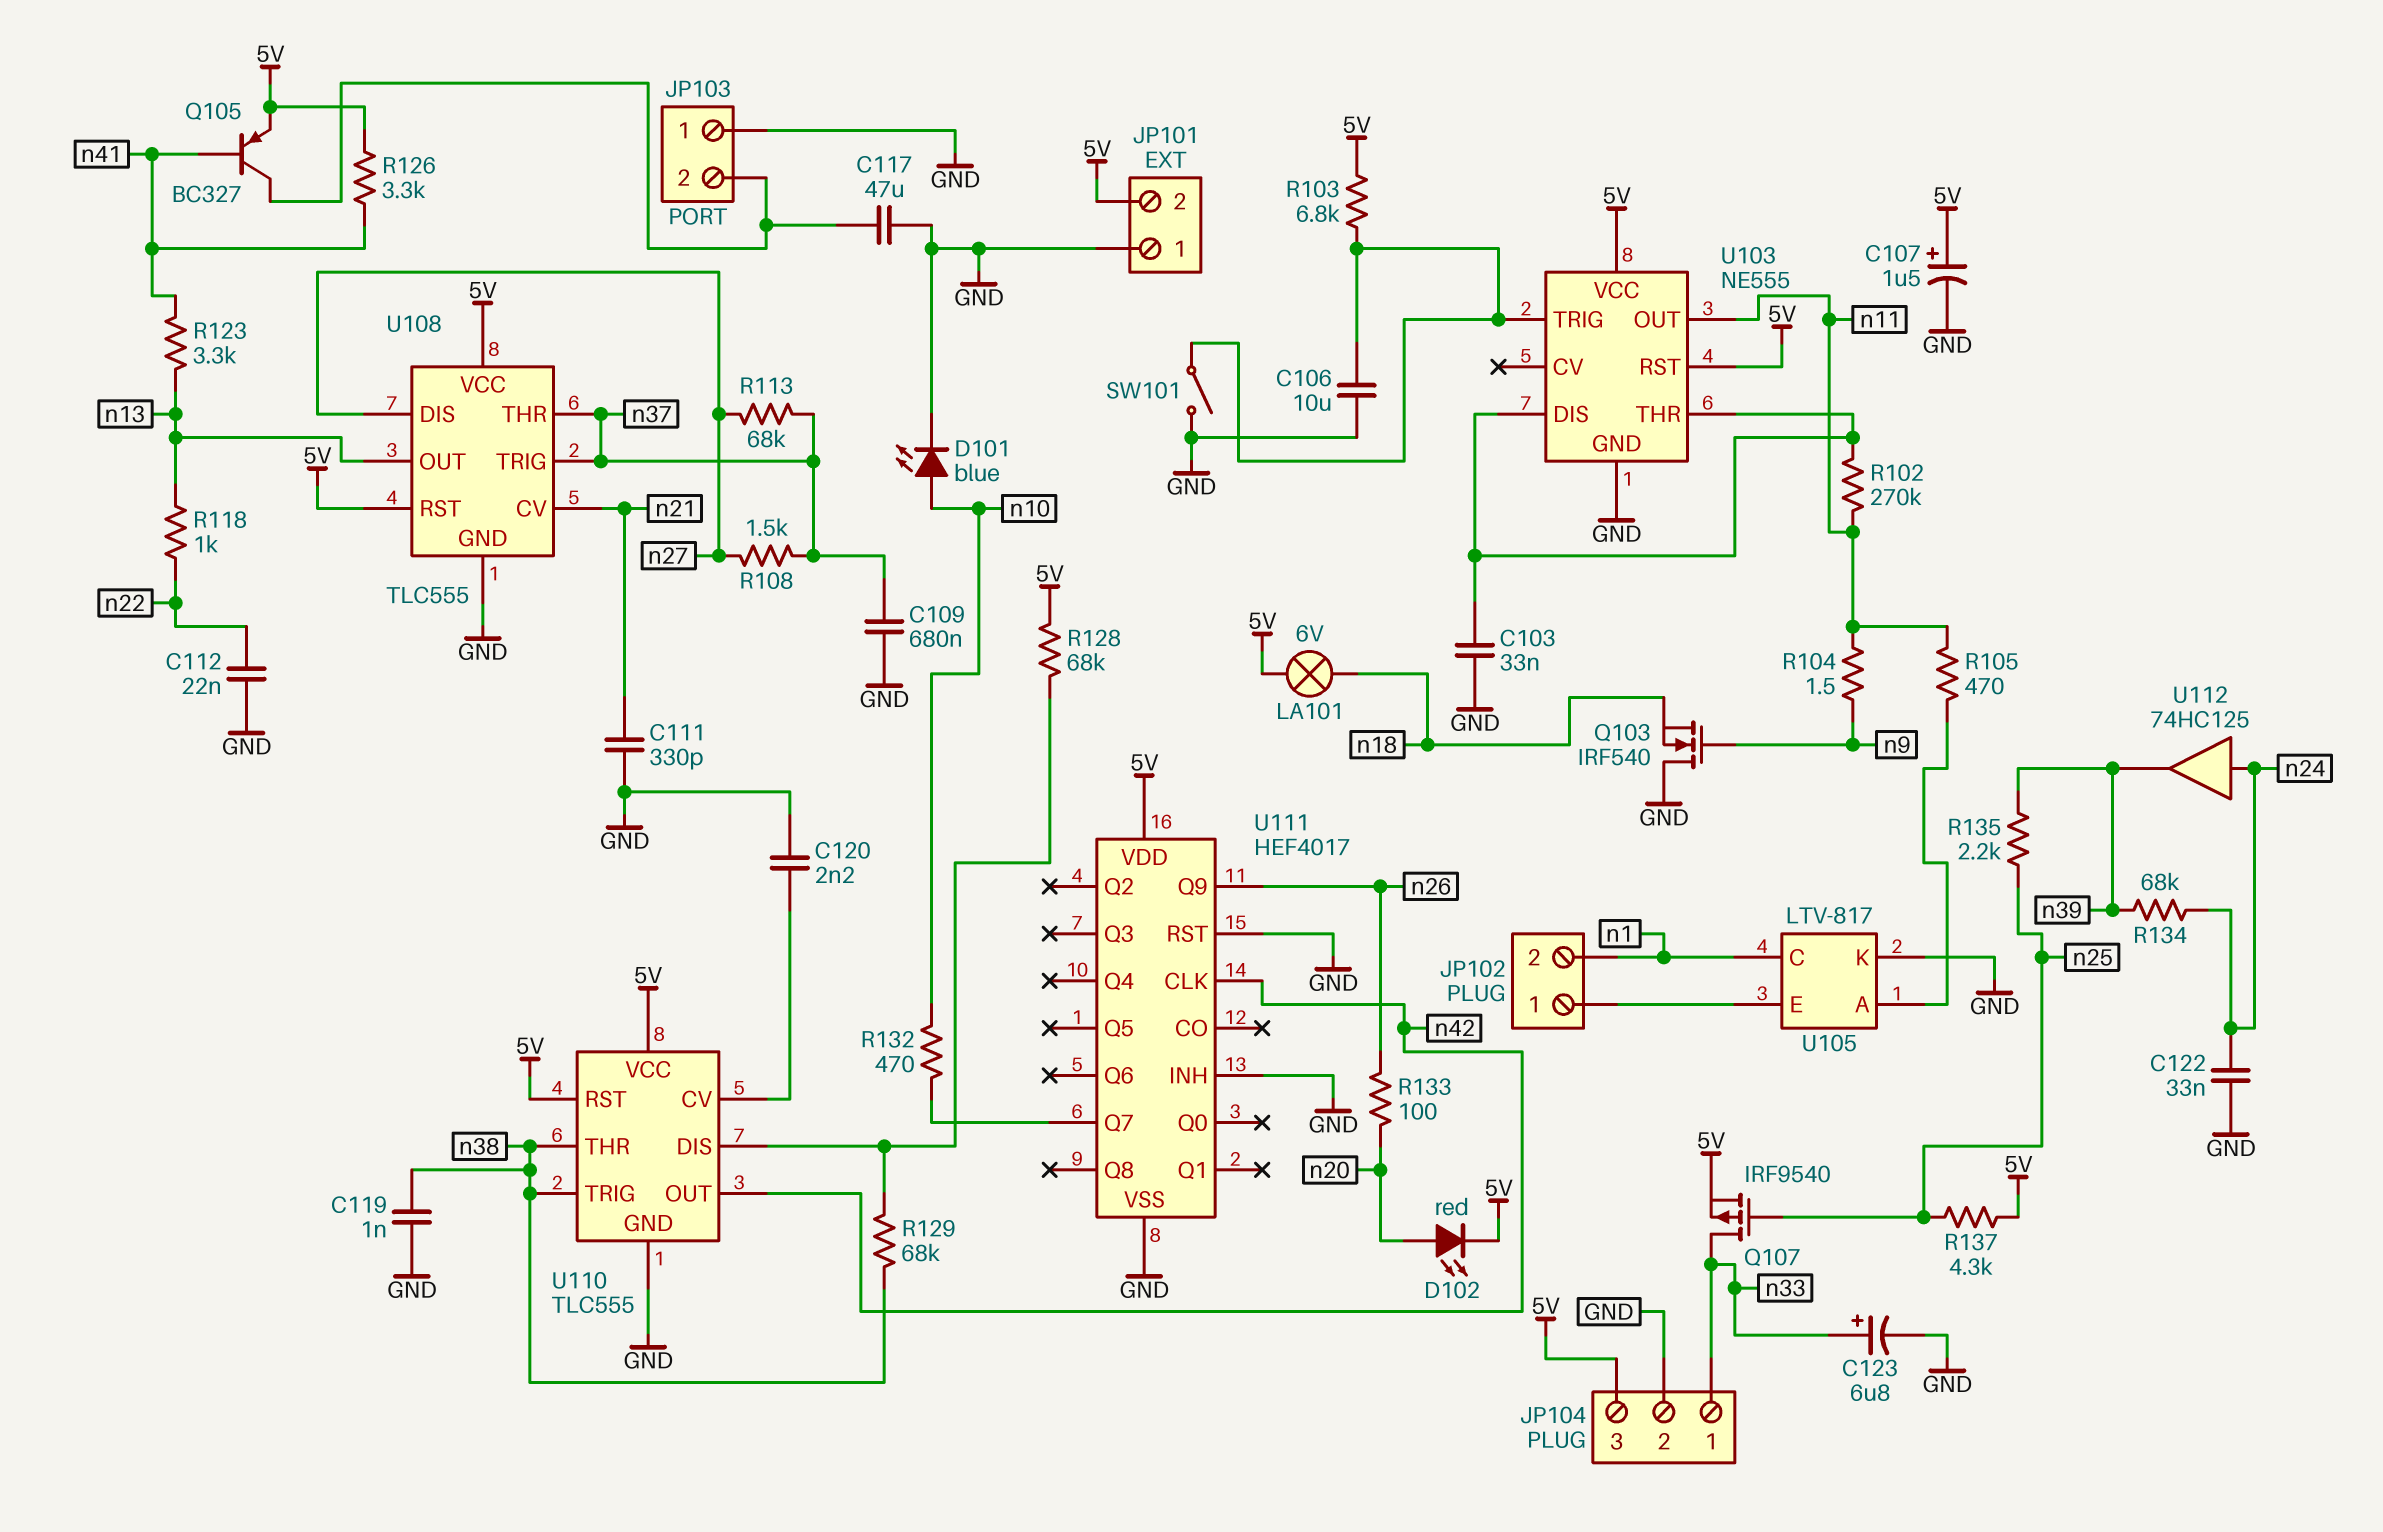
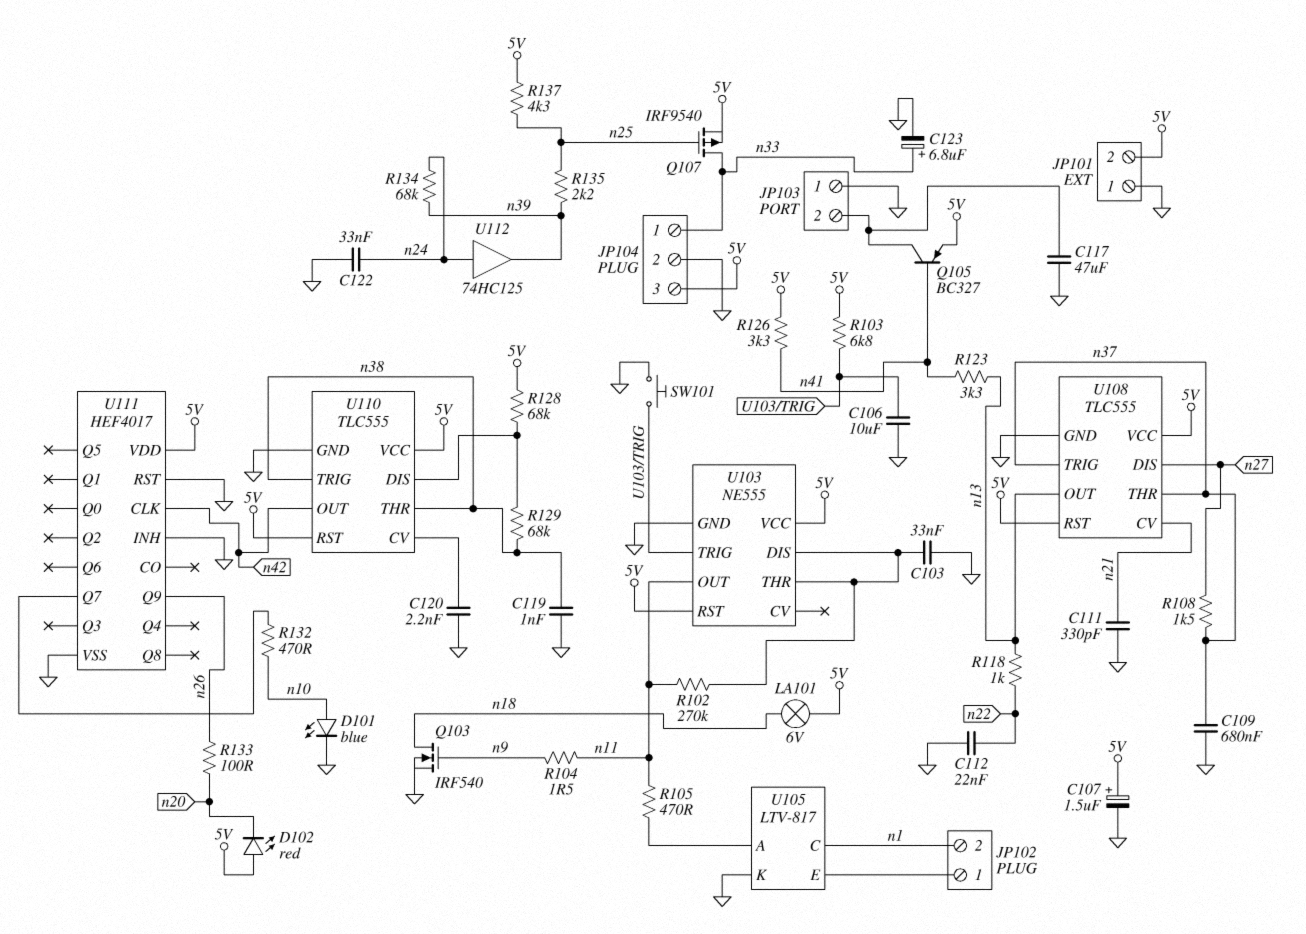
D102: LED red (A n20, K 5V) -> LED red (A 5V, K n20)
Q103: NMOS IRF540 (G n9, D GND, S n18) -> NMOS IRF540 (G n9, D n18, S GND)
R113: 68k (n27, n37) -> none
SW101: switch (GND, U103/TRIG) -> button (GND, U103/TRIG)

